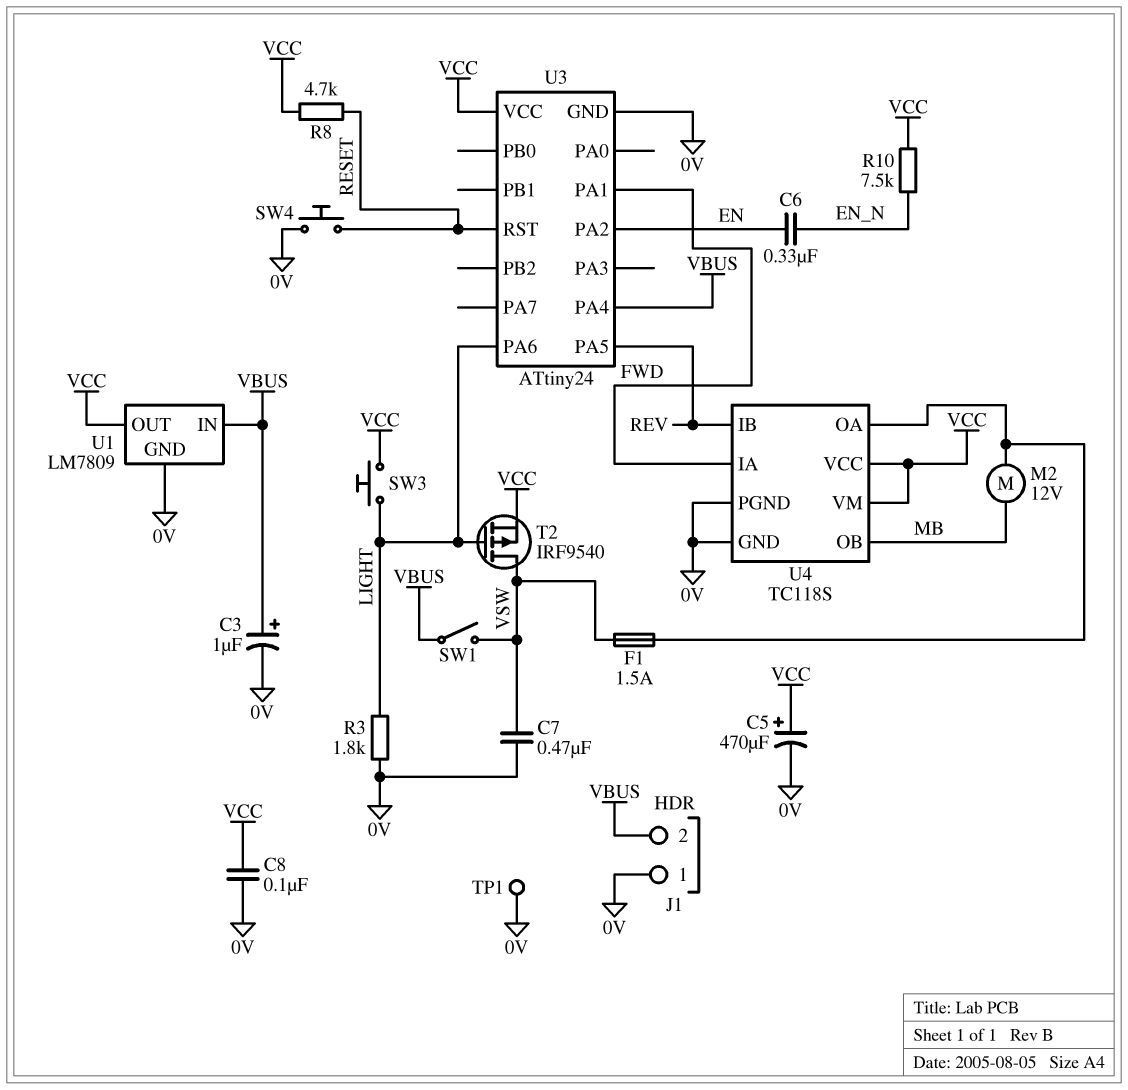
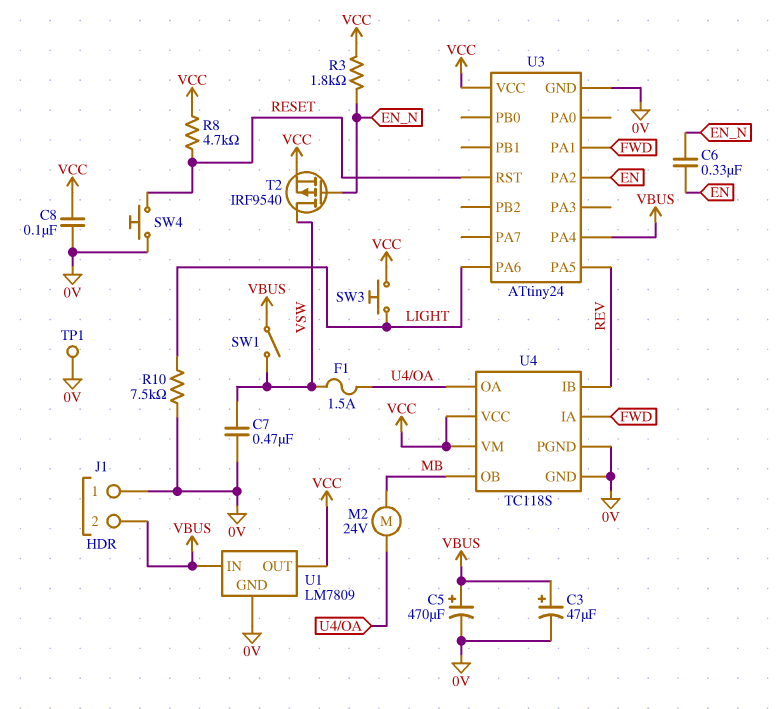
C3: 1uF (plus VBUS, minus 0V) -> 47uF (plus VBUS, minus 0V)
C5: 470uF (plus VCC, minus 0V) -> 470uF (plus VBUS, minus 0V)
M2: motor 12V (MB, U4/OA) -> motor 24V (MB, U4/OA)
R3: 1.8k (0V, LIGHT) -> 1.8k (EN_N, VCC)
R10: 7.5k (EN_N, VCC) -> 7.5k (0V, LIGHT)
T2: PMOS IRF9540 (G LIGHT, D VSW, S VCC) -> PMOS IRF9540 (G EN_N, D VSW, S VCC)

